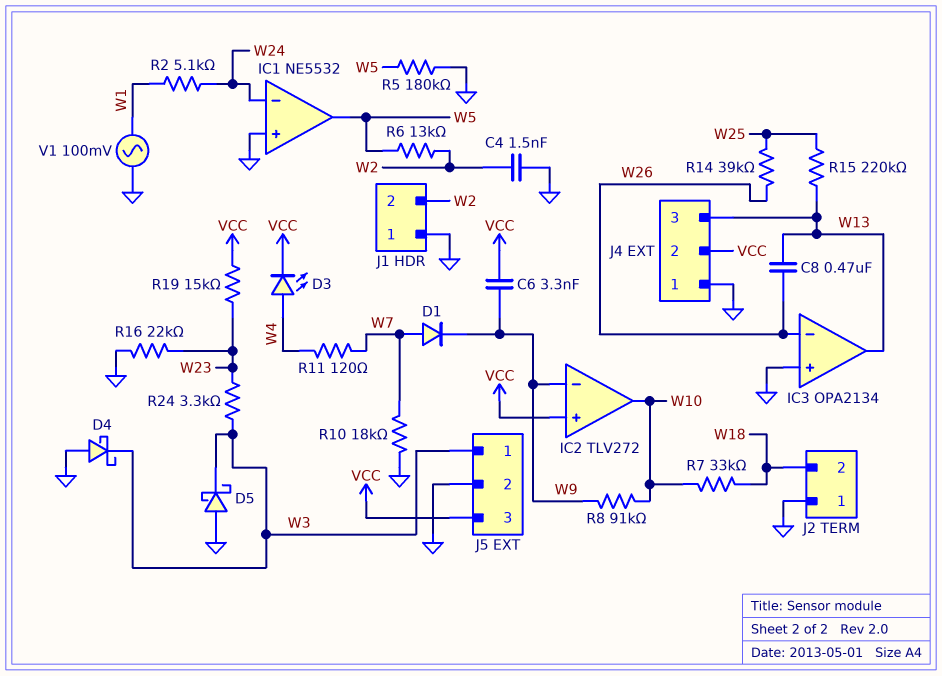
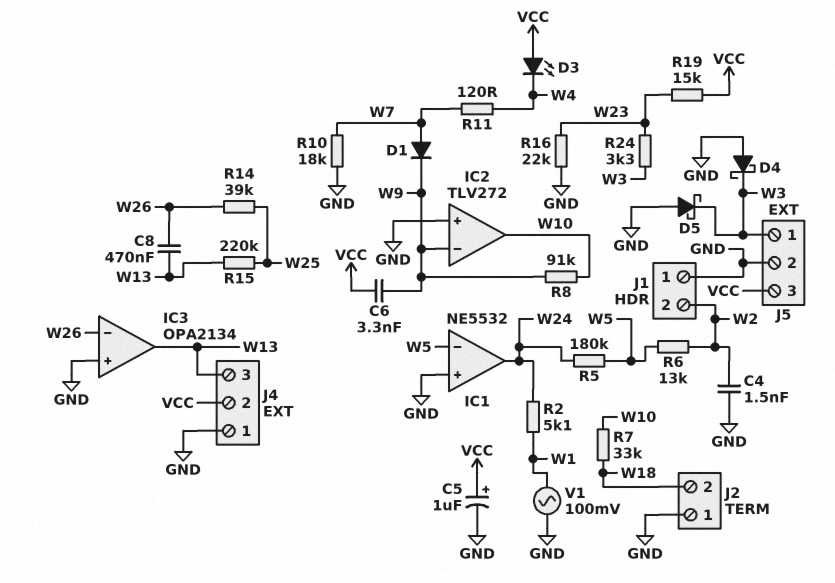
C5: none -> 1uF (plus VCC, minus GND)
D3: LED (A W4, K VCC) -> LED (A VCC, K W4)
IC1 pin in-: W24 -> W5
IC1 pin out: W5 -> W24
IC2 pin in+: VCC -> GND
R5: 180k (GND, W5) -> 180k (W5, W24)

